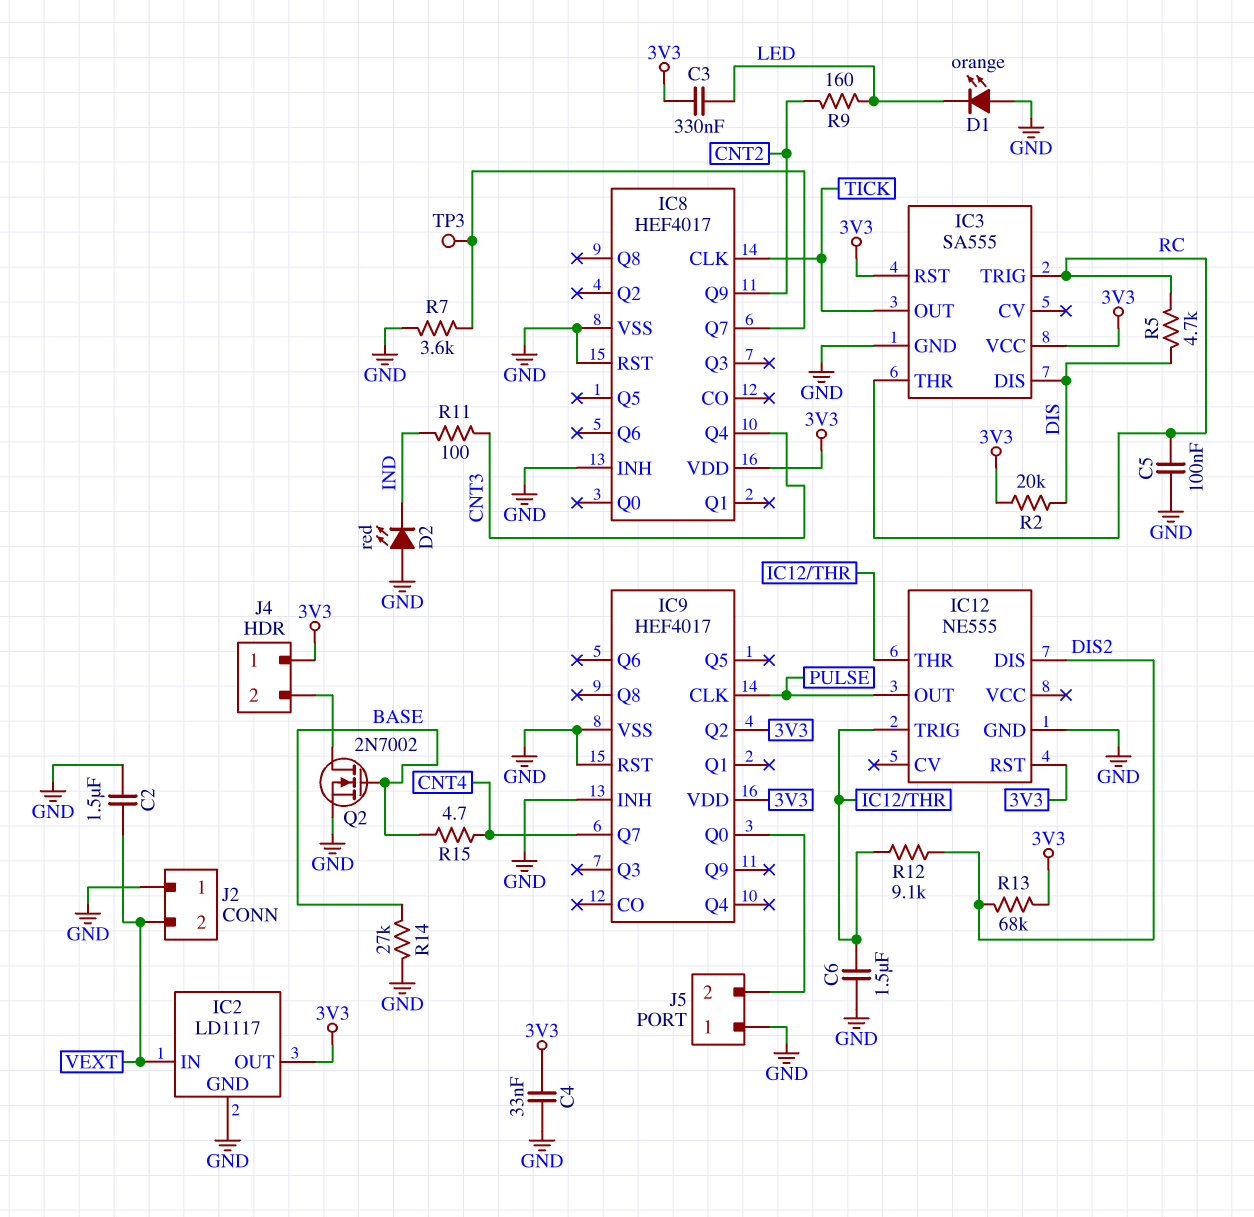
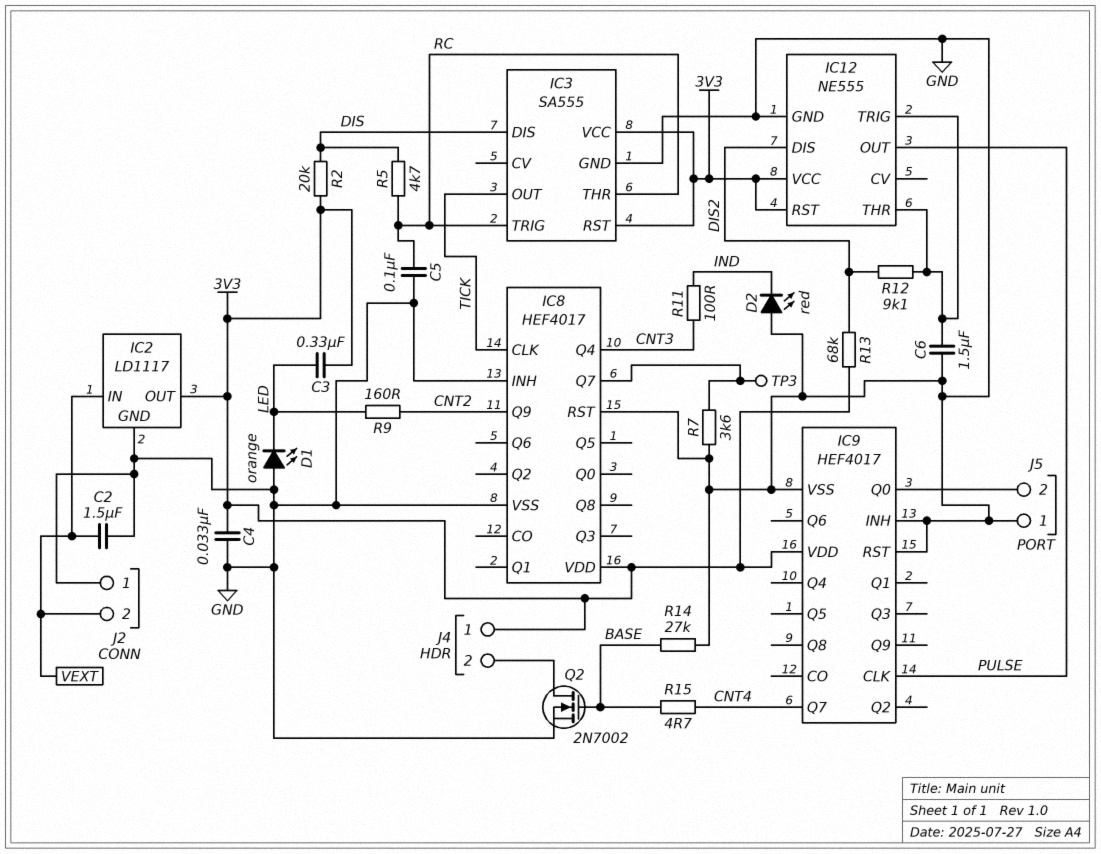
IC9 pin Q2: 3V3 -> none
IC12 pin VCC: none -> 3V3

